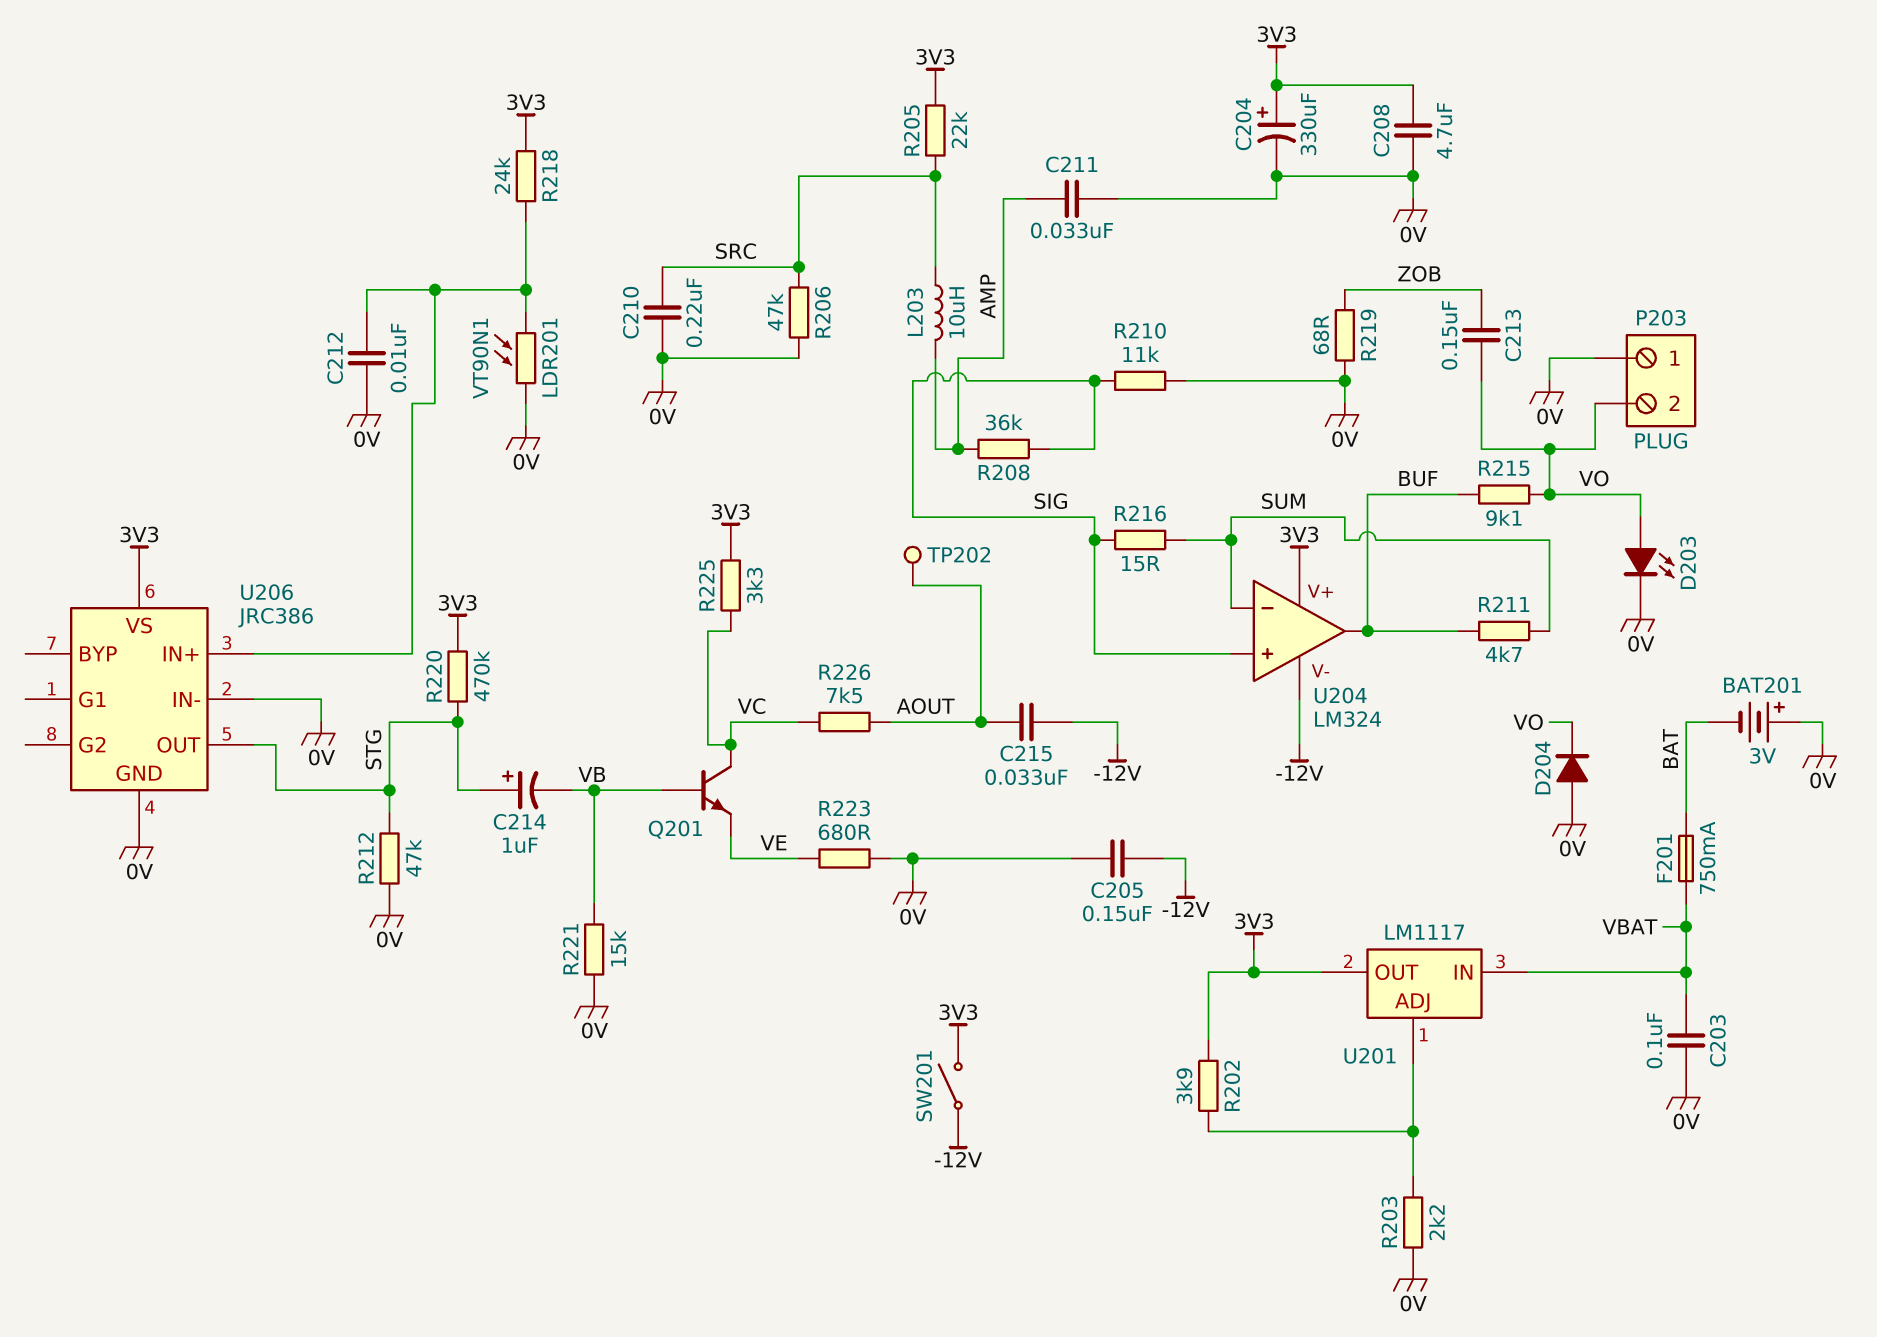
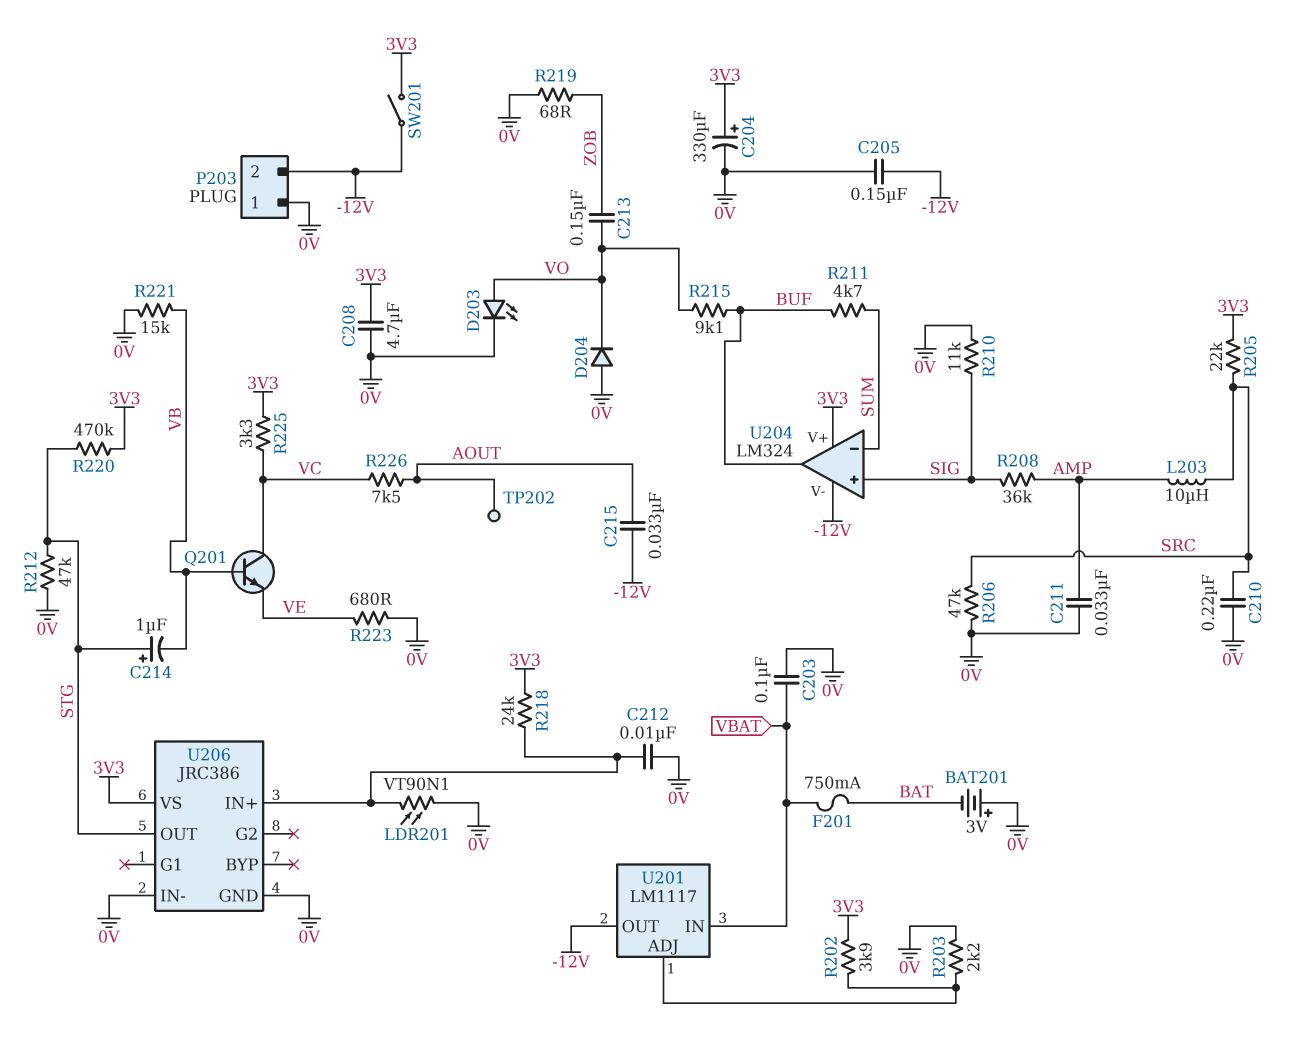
P203 pin 2: VO -> -12V
R216: 15 (SIG, SUM) -> none
U201 pin OUT: 3V3 -> -12V

